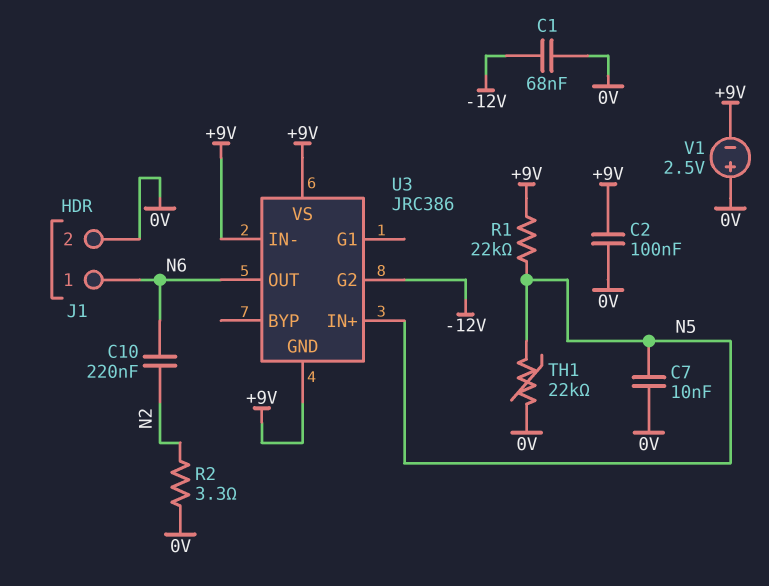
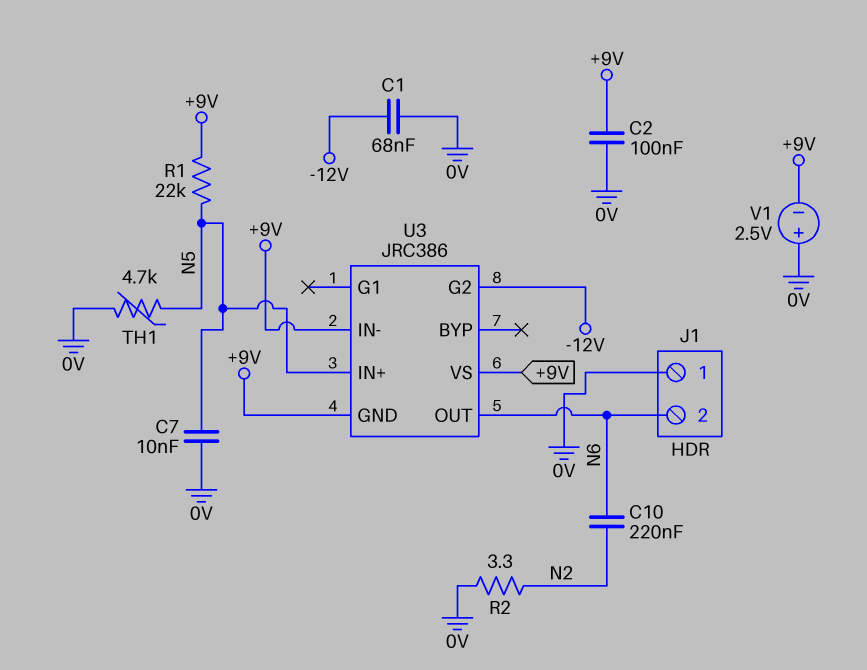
J1 pin 1: N6 -> 0V
J1 pin 2: 0V -> N6
TH1: 22k (0V, N5) -> 4.7k (0V, N5)

